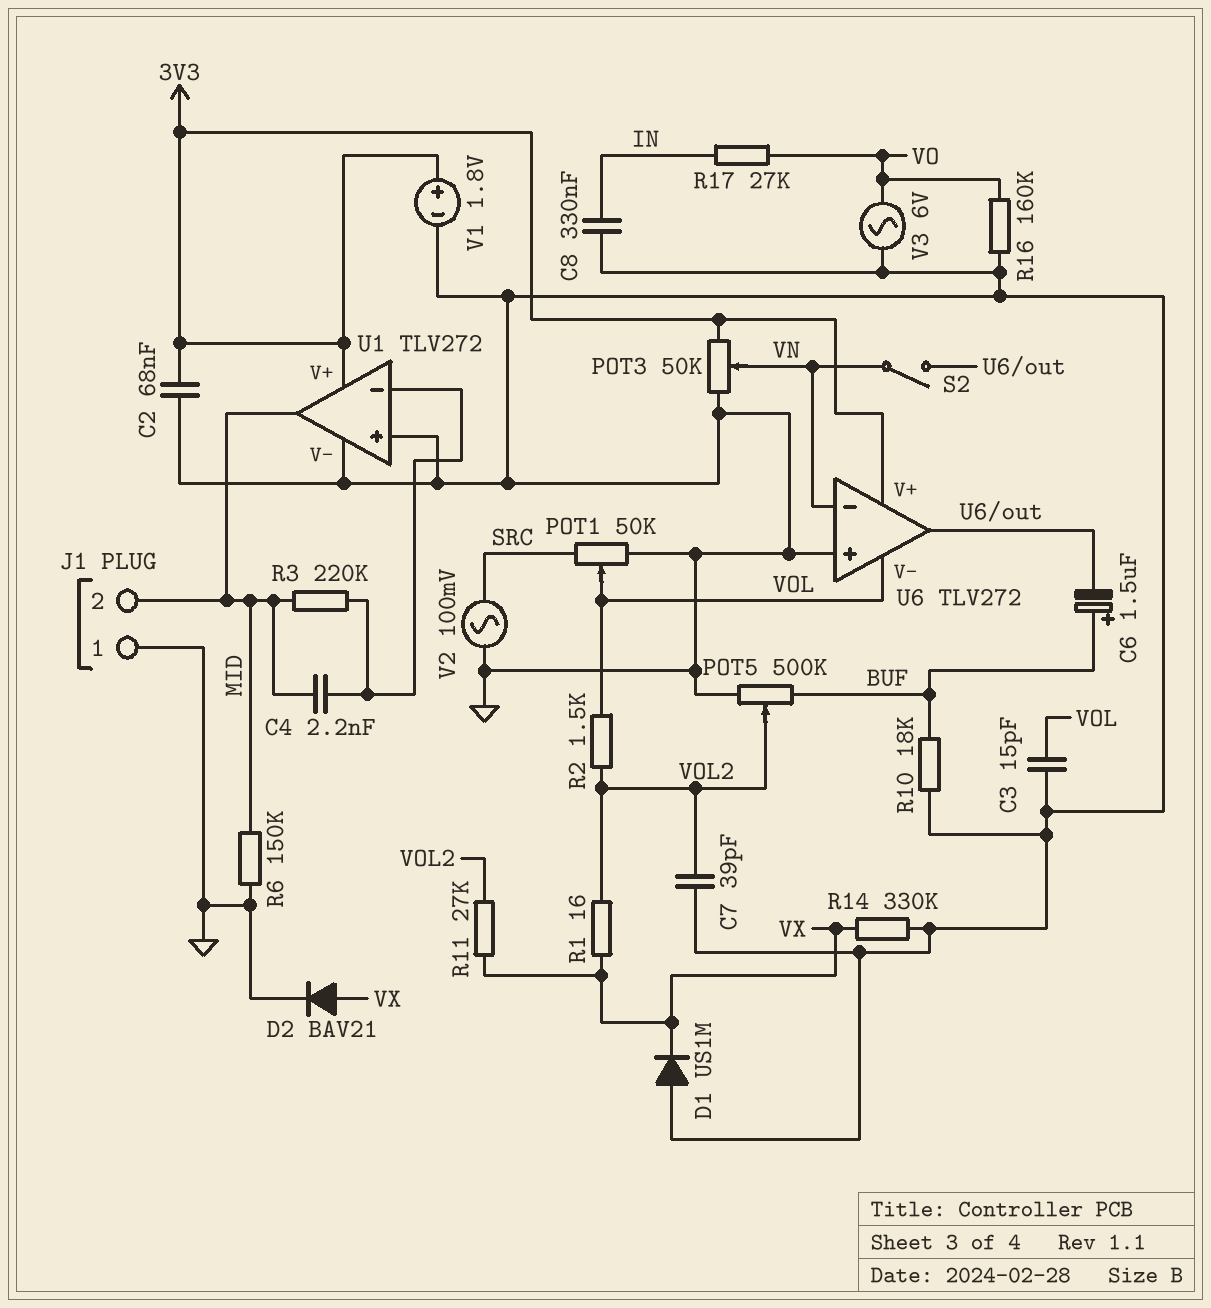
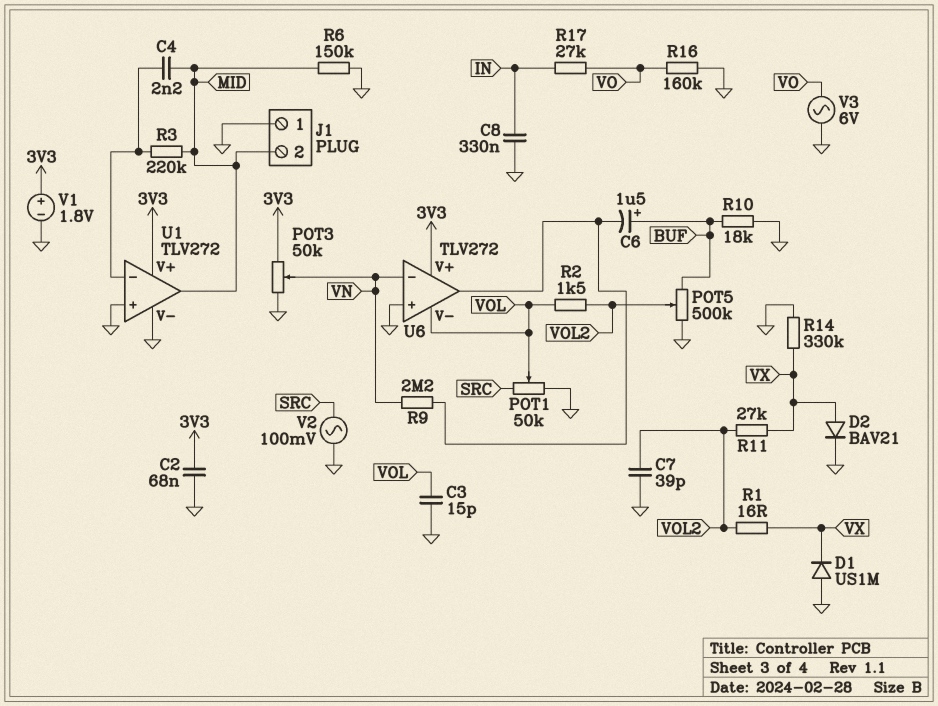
R9: none -> 2.2M (U6/out, VN)
S2: switch (U6/out, VN) -> none

